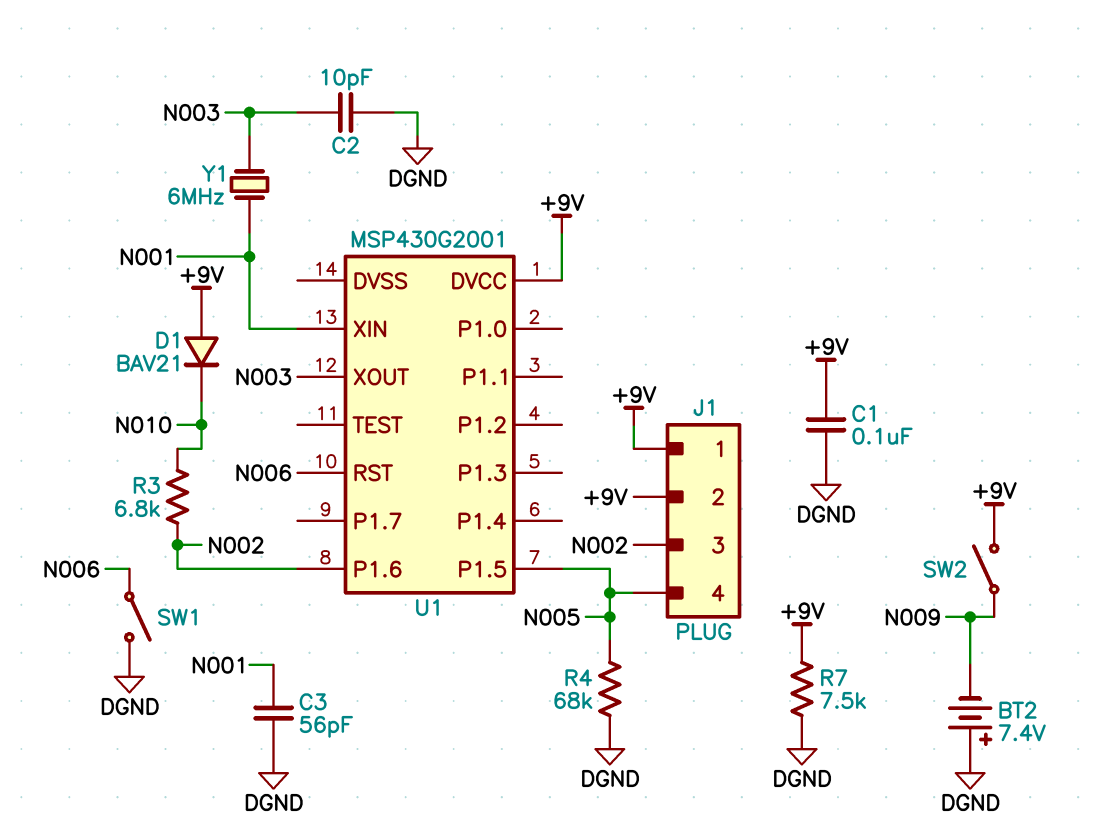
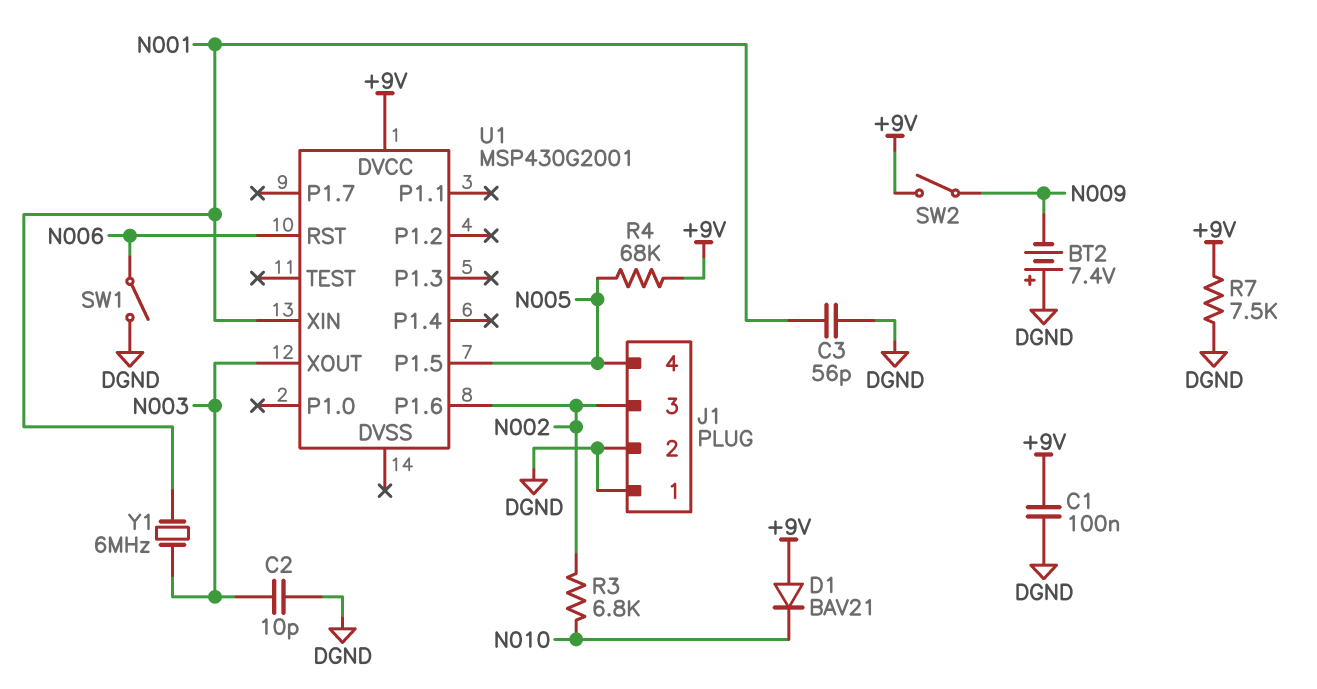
J1 pin 1: +9V -> DGND
J1 pin 2: +9V -> DGND
R4: 68k (DGND, N005) -> 68k (+9V, N005)

